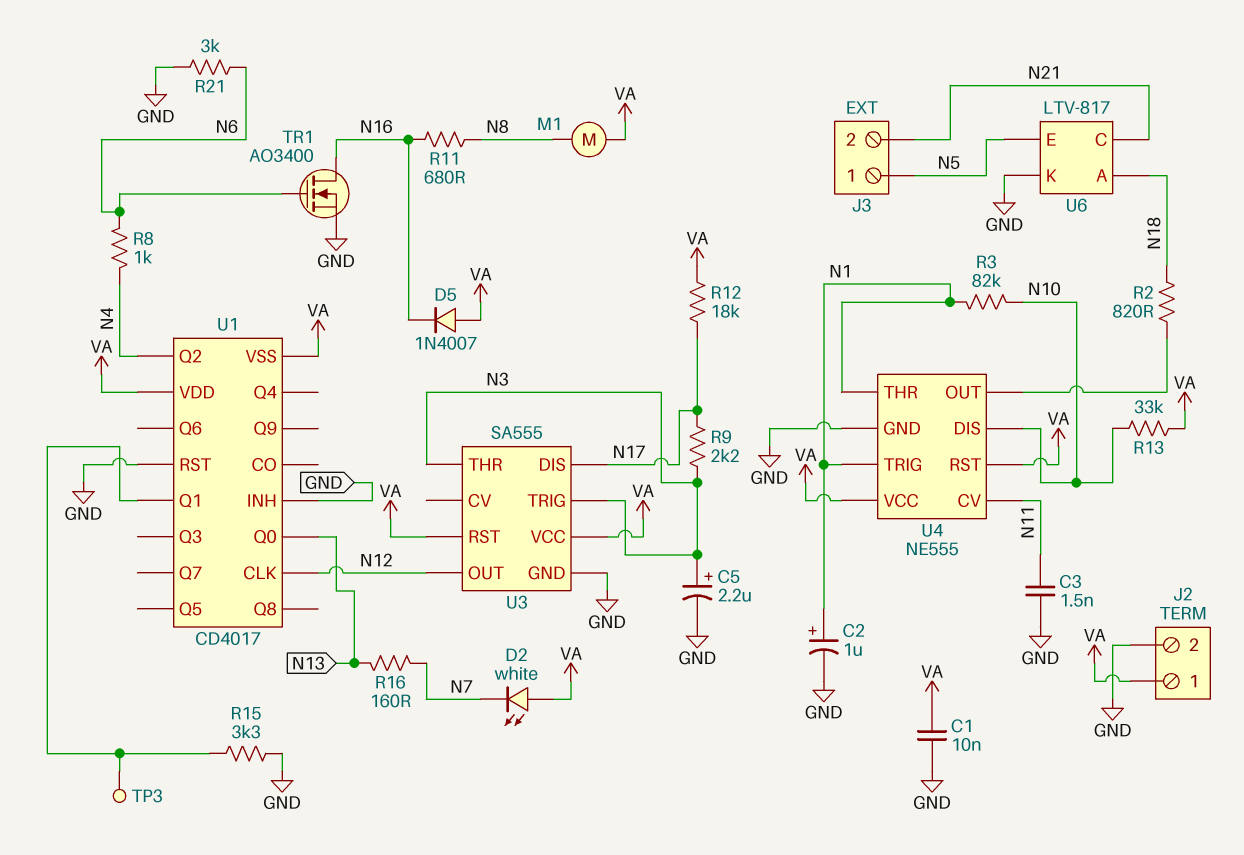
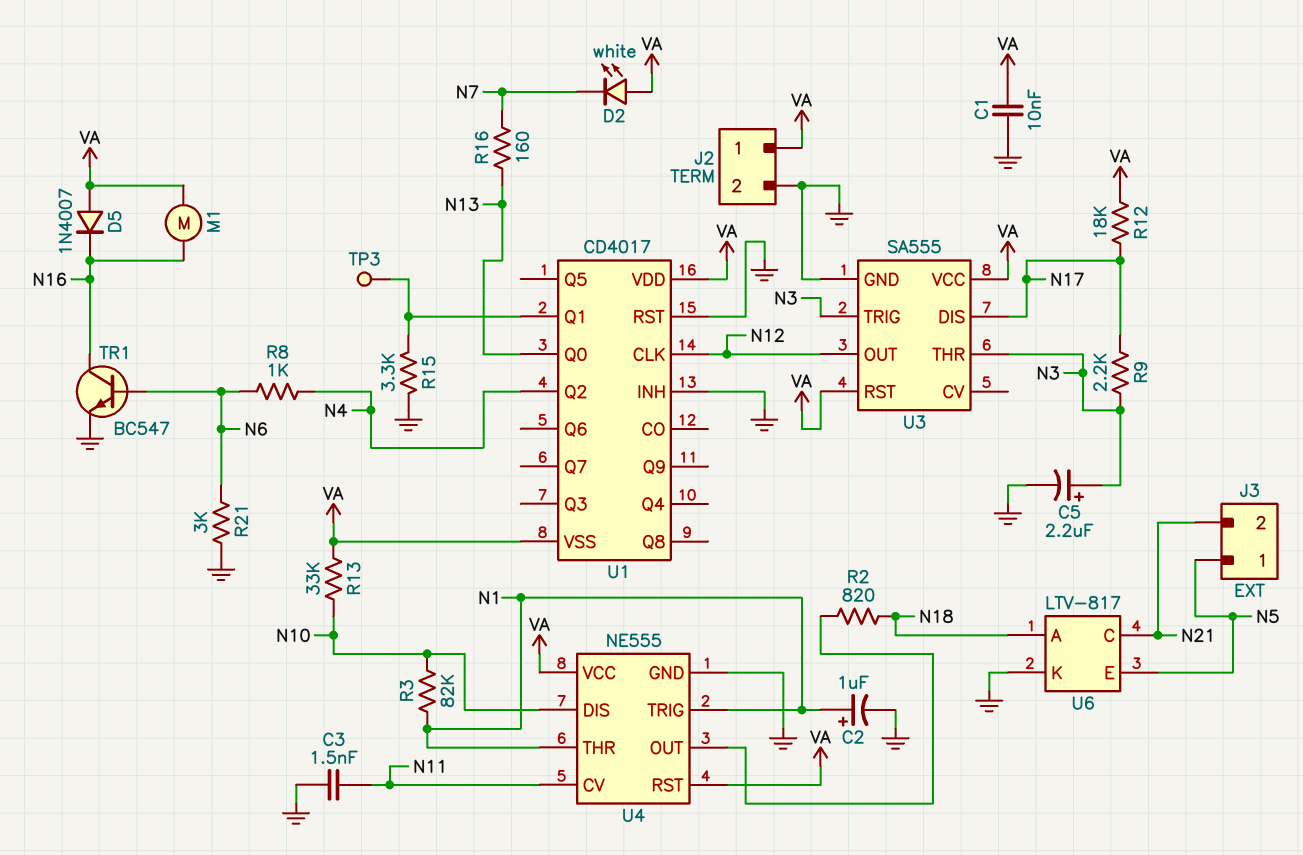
M1: motor (N8, VA) -> motor (N16, VA)
R11: 680 (N8, N16) -> none
TR1: NMOS AO3400 (G N6, D N16, S GND) -> NPN BC547 (B N6, C N16, E GND)

